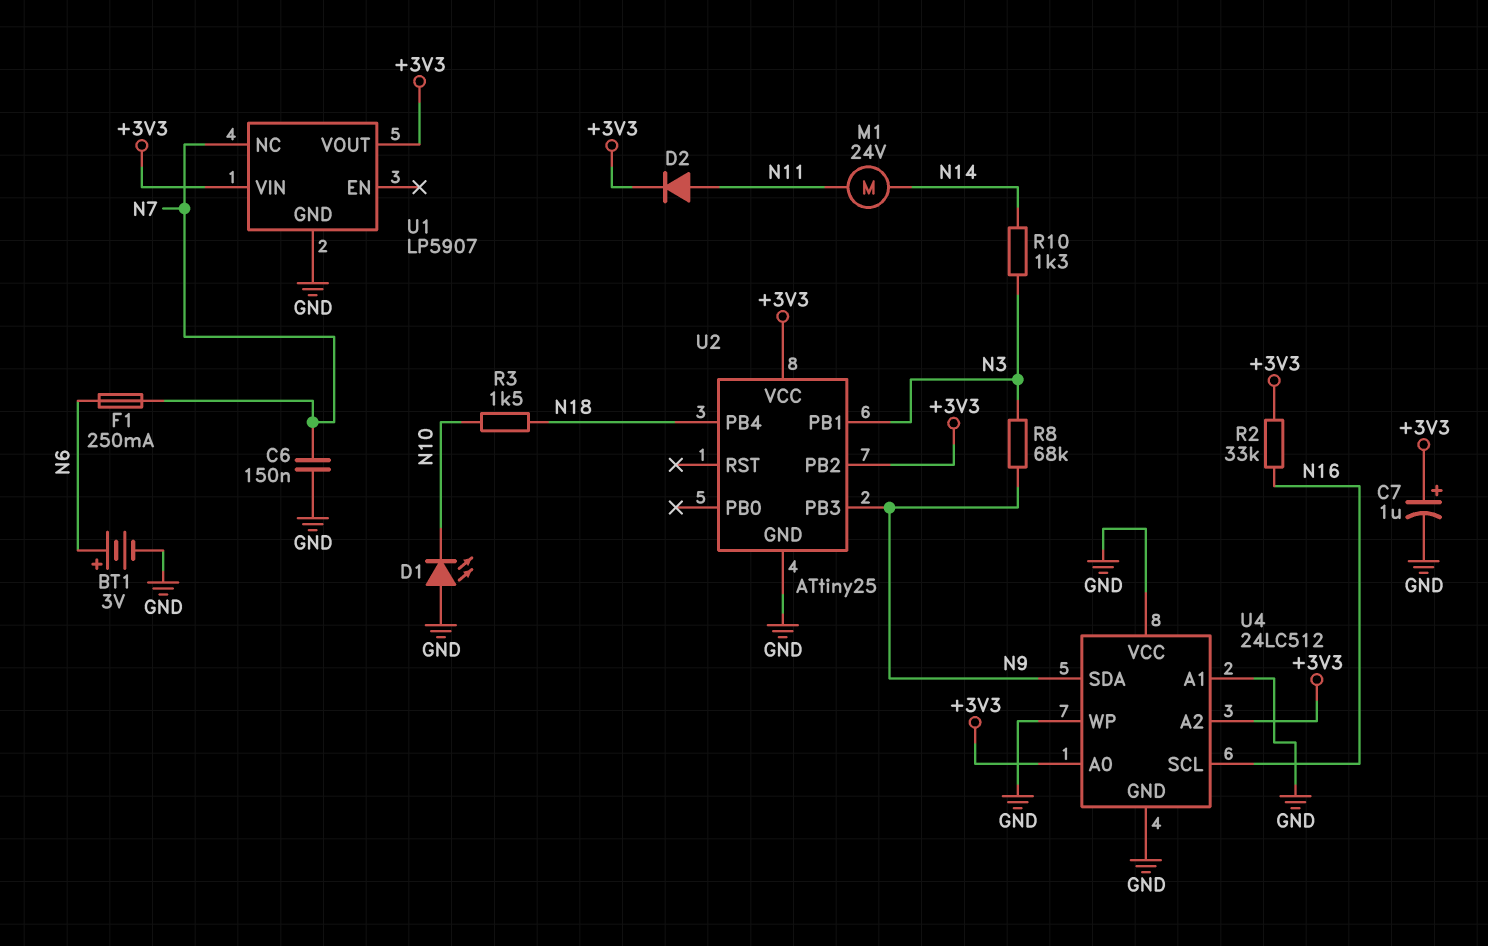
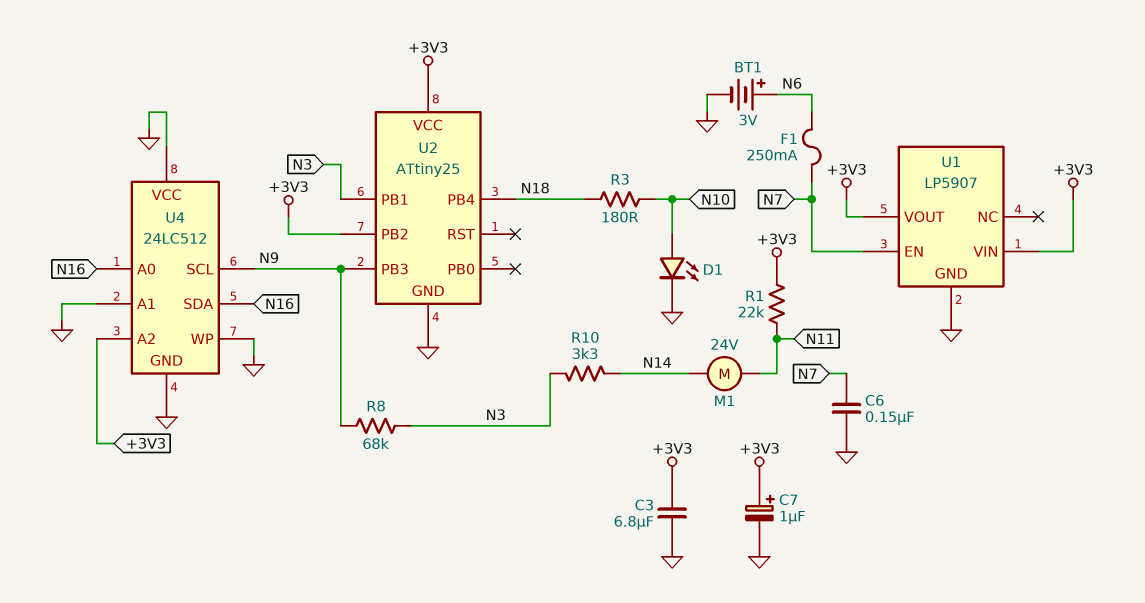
C3: none -> 6.8uF (+3V3, GND)
D1: LED (A GND, K N10) -> LED (A N10, K GND)
D2: diode (A N11, K +3V3) -> none
R1: none -> 22k (+3V3, N11)
R2: 33k (+3V3, N16) -> none
R3: 1.5k (N10, N18) -> 180 (N10, N18)
R10: 1.3k (N3, N14) -> 3.3k (N3, N14)
U1 pin EN: none -> N7
U1 pin NC: N7 -> none
U4 pin A0: +3V3 -> N16
U4 pin SCL: N16 -> N9
U4 pin SDA: N9 -> N16

